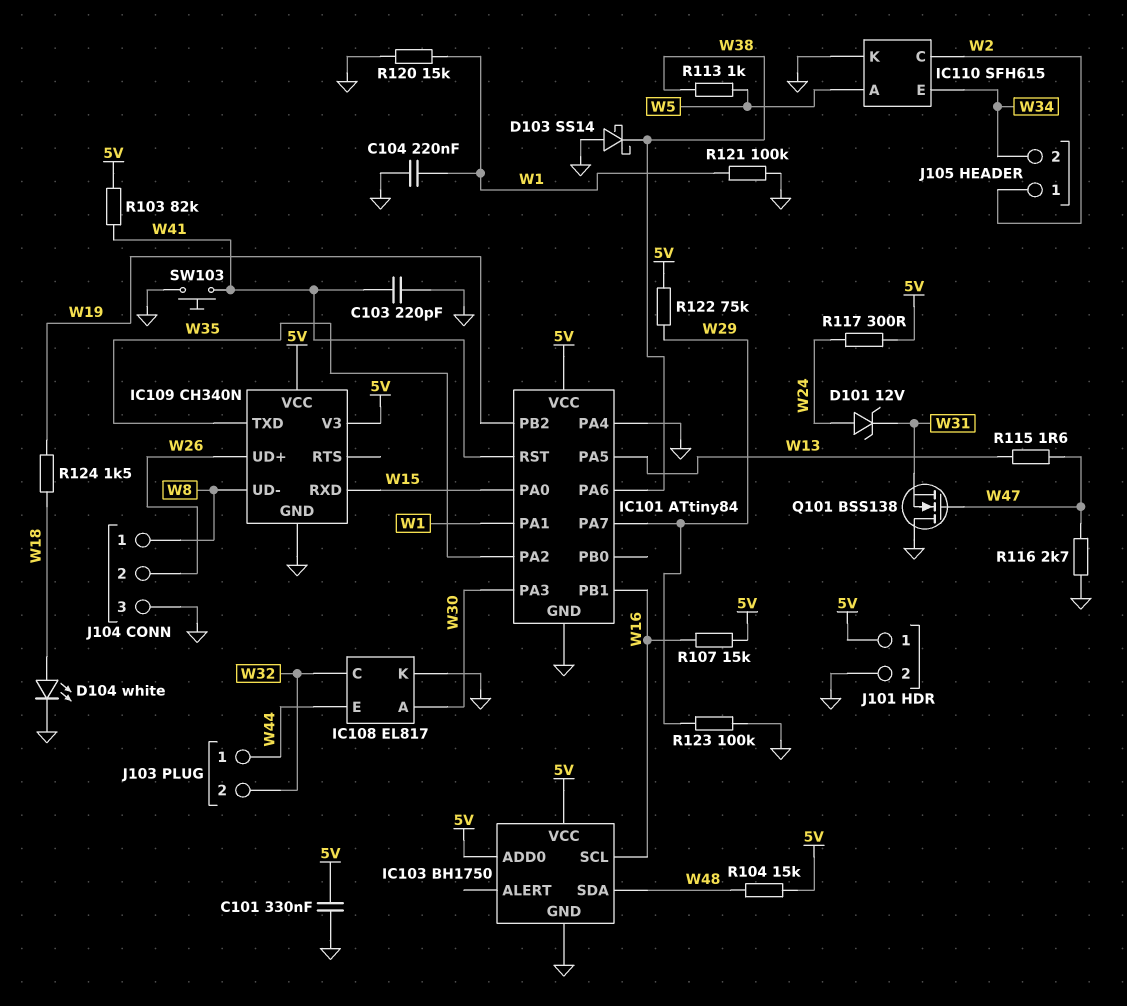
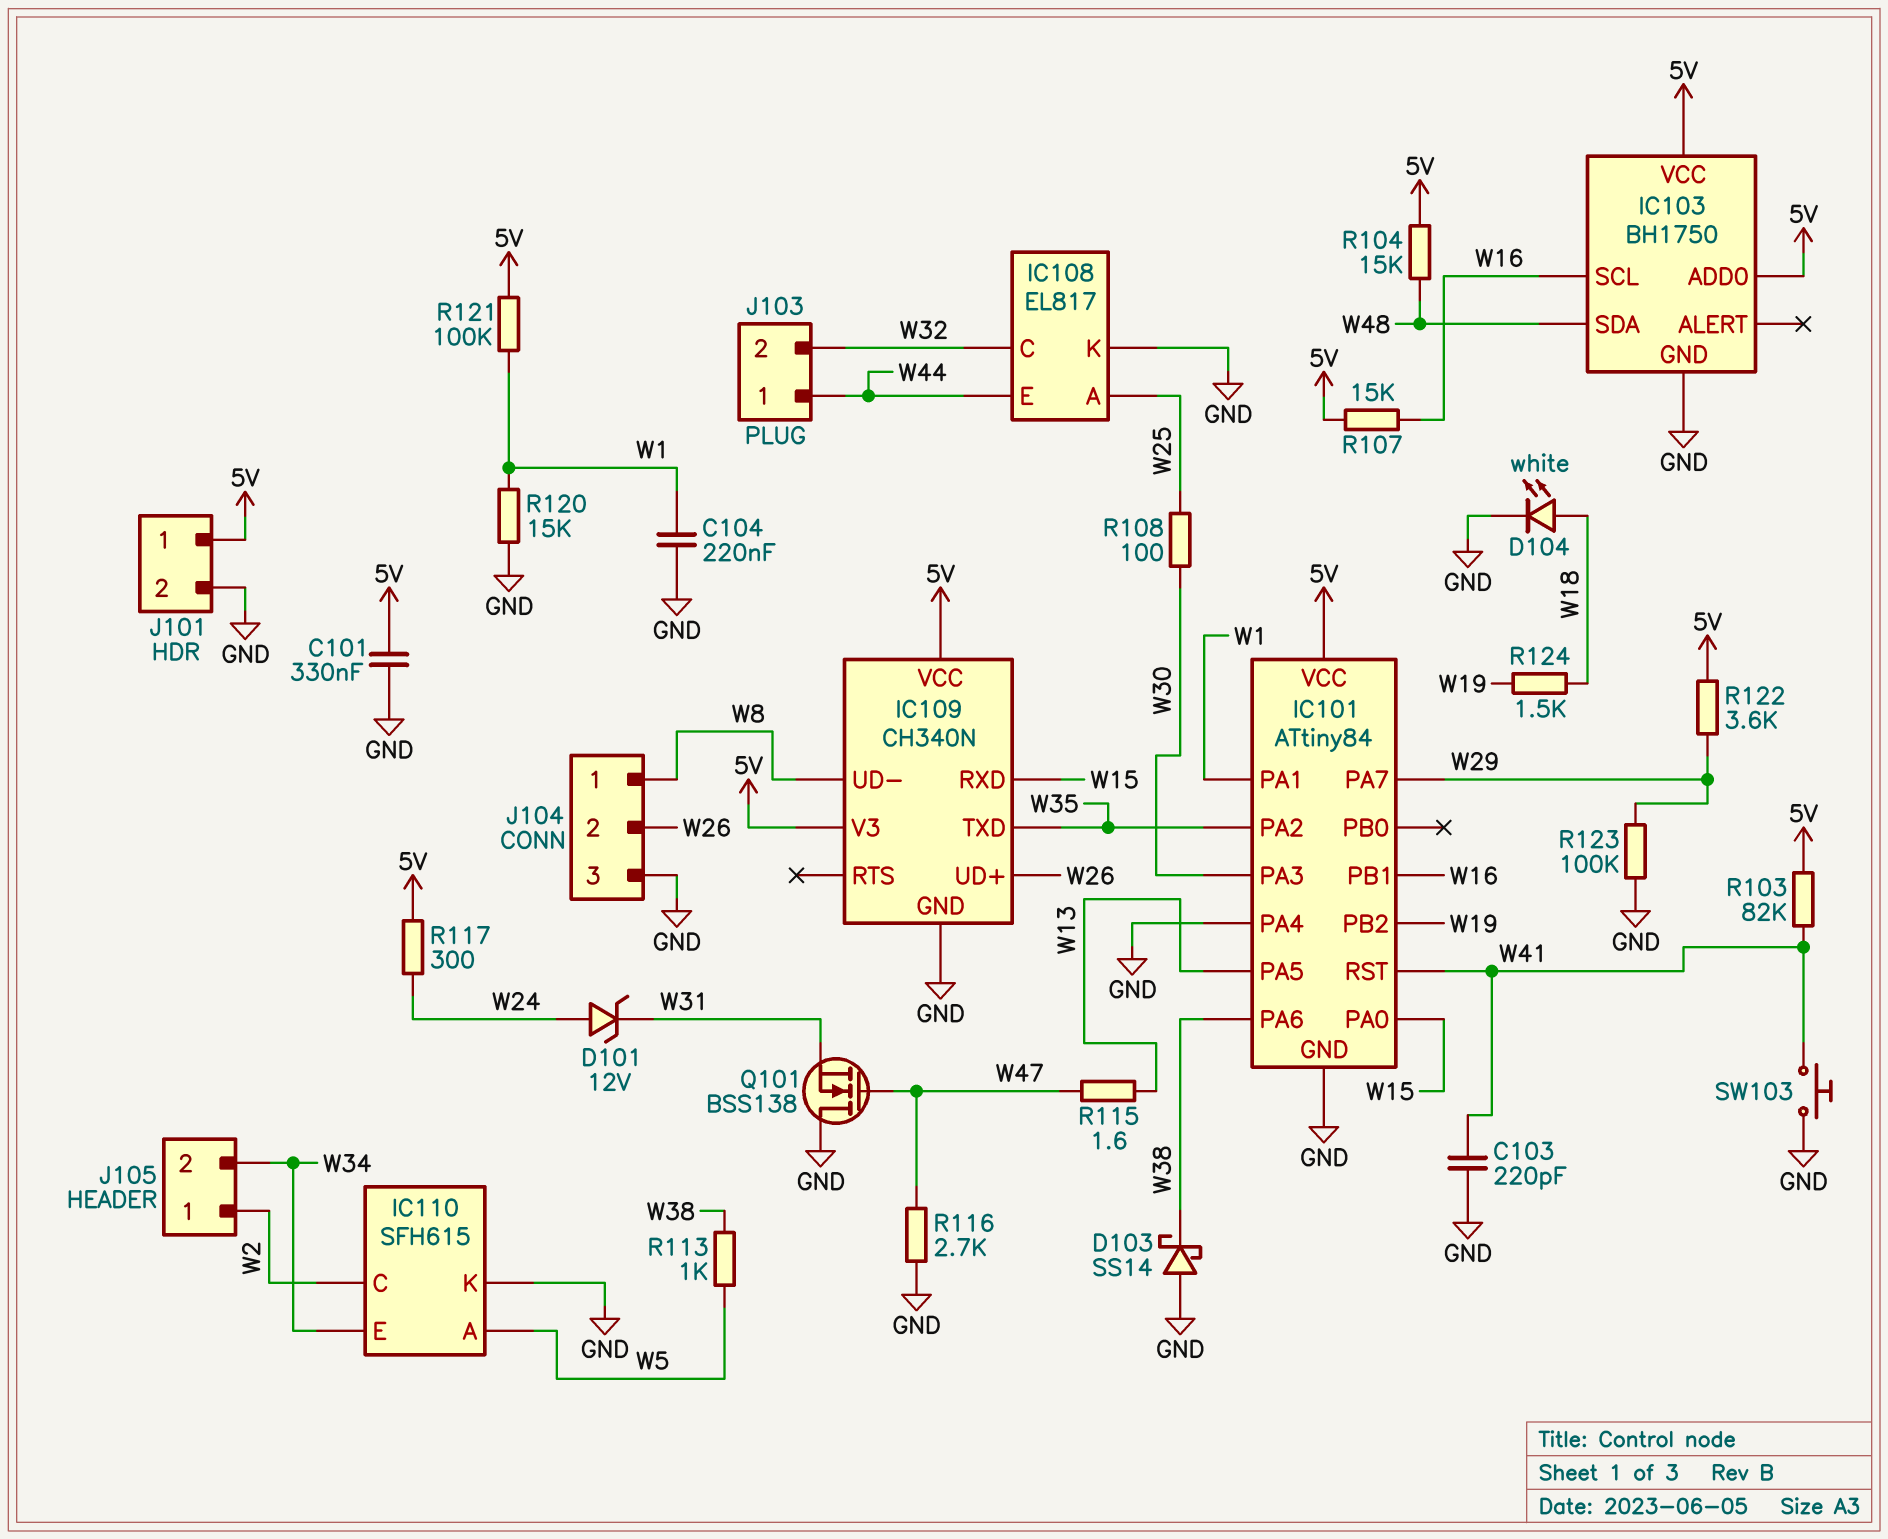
IC108 pin A: W30 -> W25
R108: none -> 100 (W25, W30)
R121: 100k (GND, W1) -> 100k (5V, W1)
R122: 75k (5V, W29) -> 3.6k (5V, W29)

